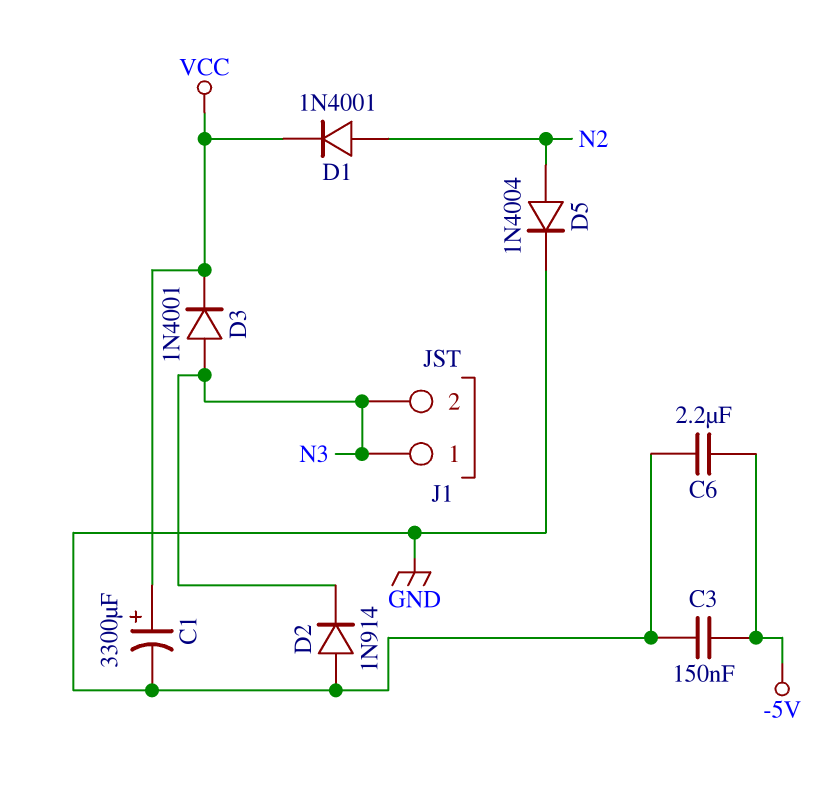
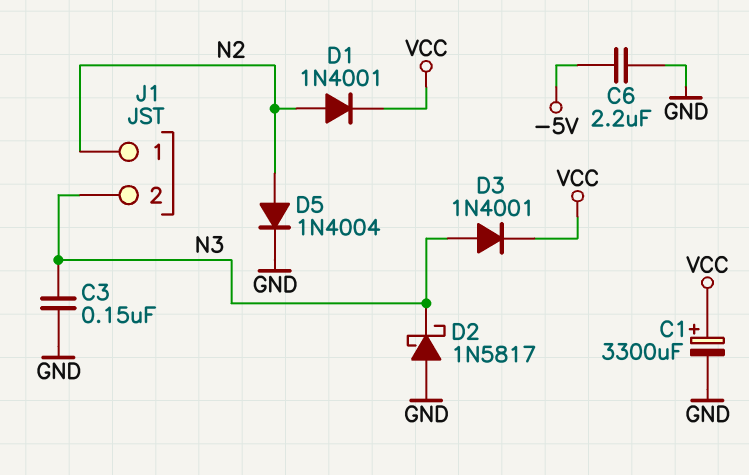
C3: 150nF (-5V, GND) -> 150nF (GND, N3)
D2: diode 1N914 (A GND, K N3) -> schottky 1N5817 (A GND, K N3)
J1 pin 1: N3 -> N2

